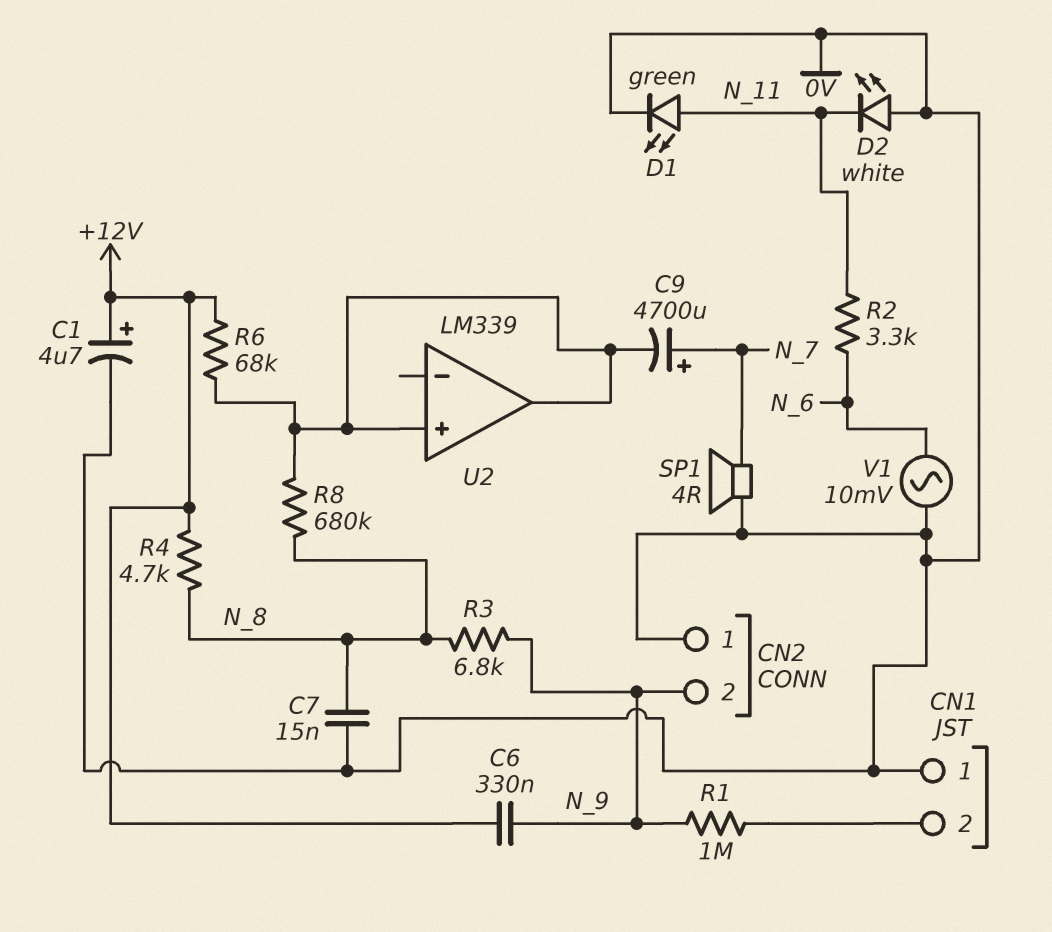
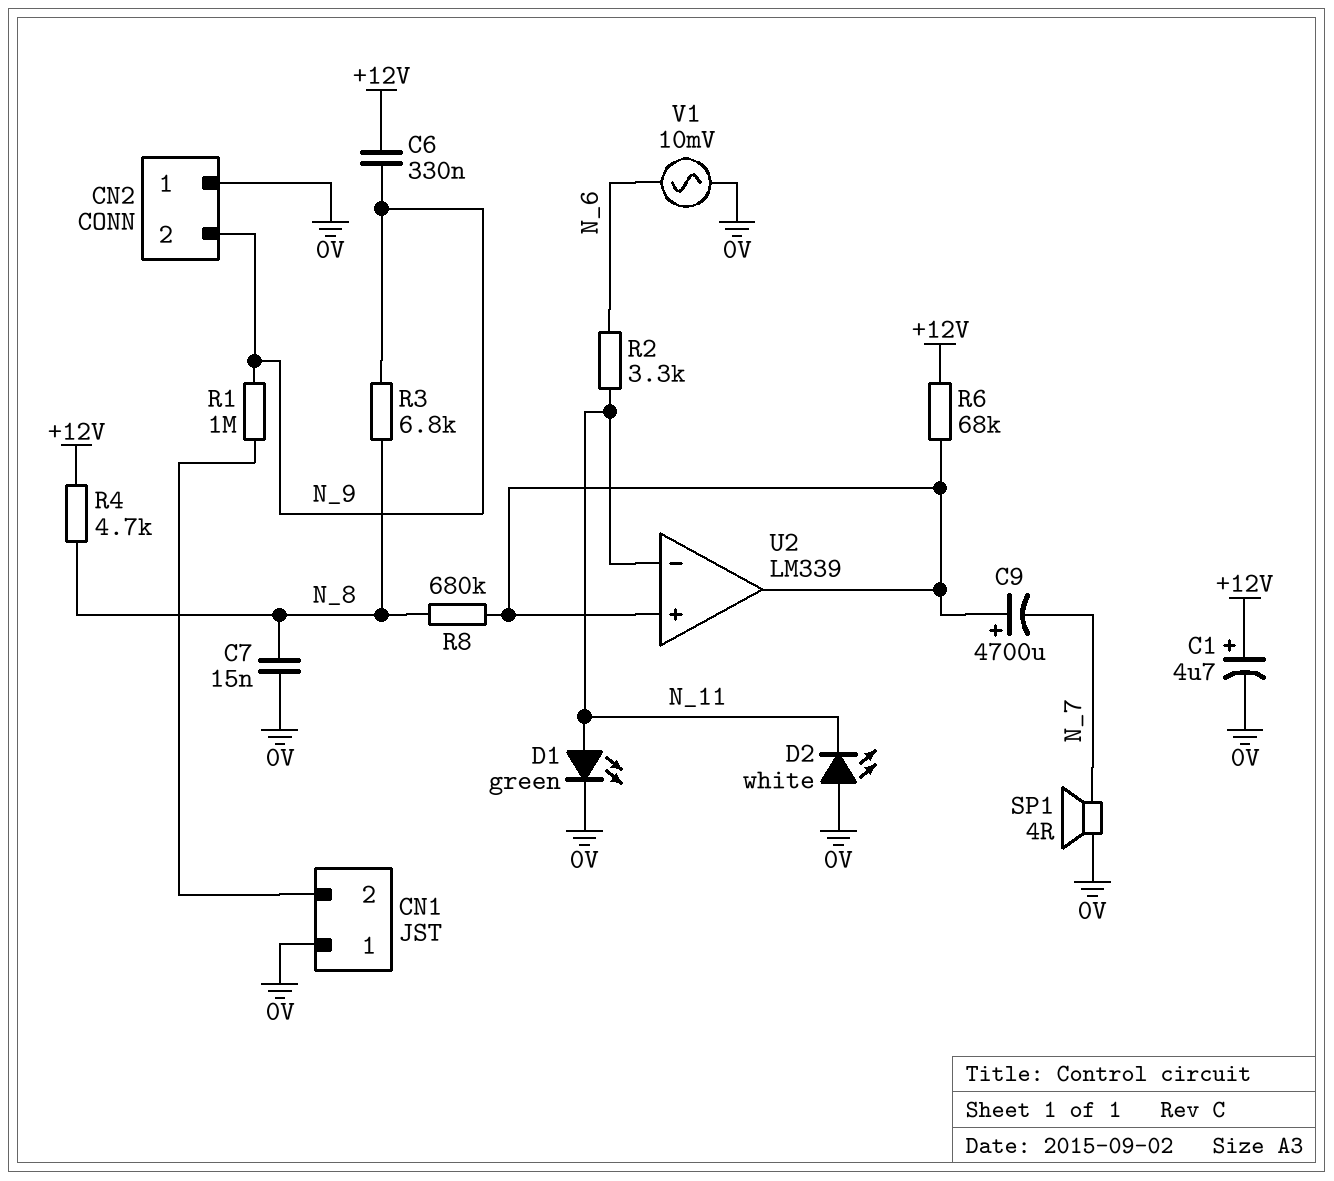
C9: 4700uF (plus N_7, minus U2/in+) -> 4700uF (plus U2/in+, minus N_7)
U2 pin in-: none -> N_11

